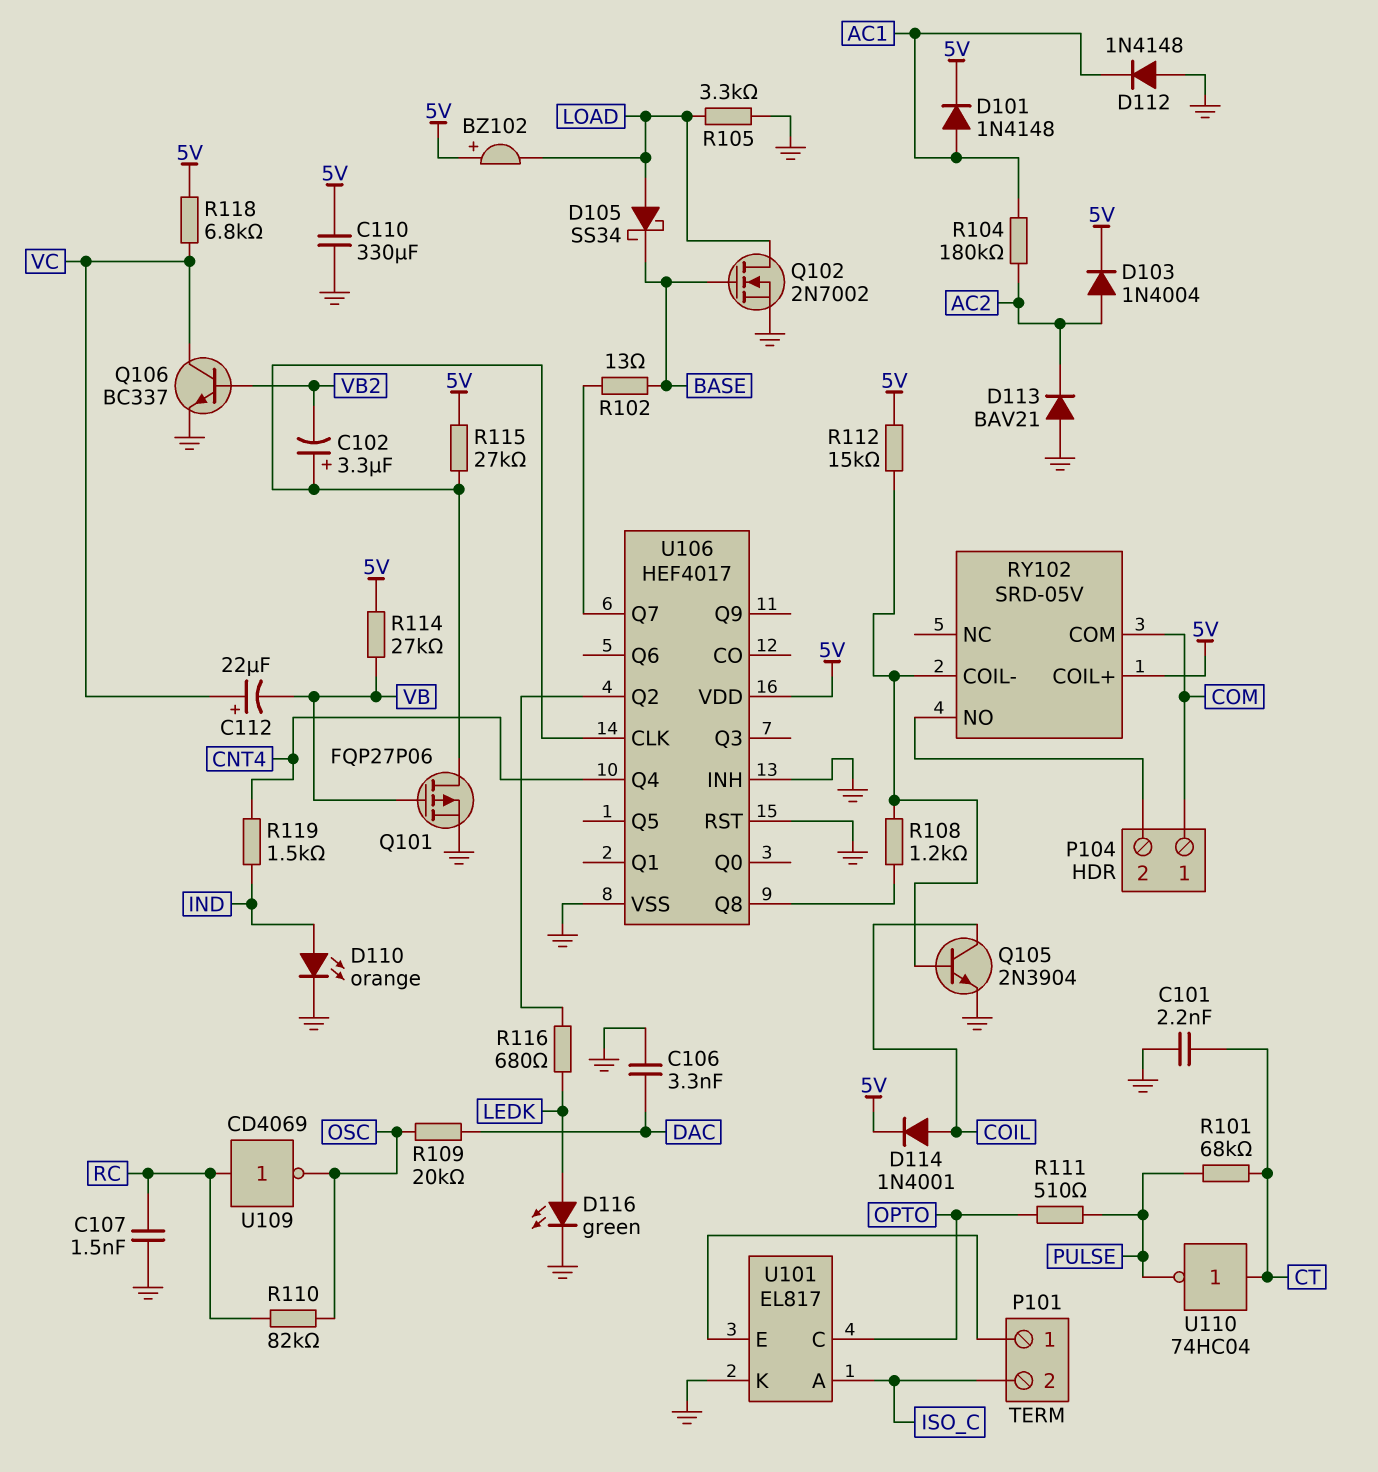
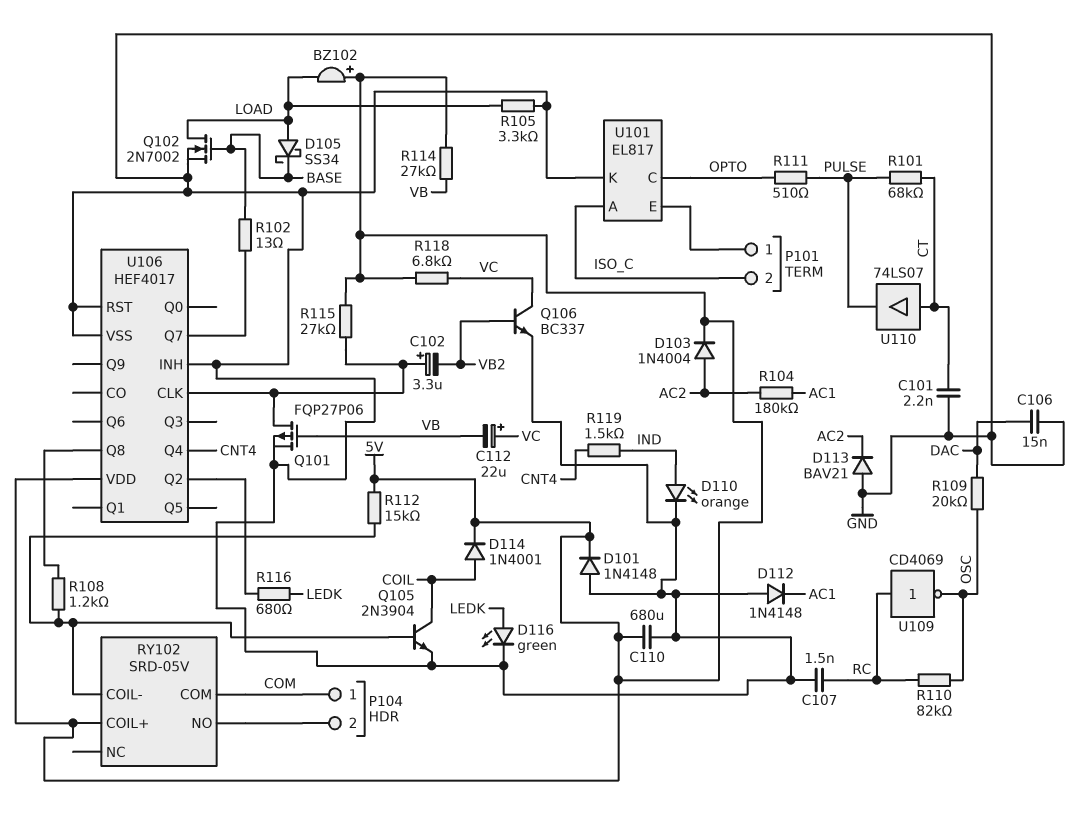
C106: 3.3nF (DAC, GND) -> 15nF (DAC, GND)
C110: 330uF (5V, GND) -> 680uF (5V, GND)
D101: diode 1N4148 (A AC1, K 5V) -> diode 1N4148 (A GND, K 5V)
U110: NOT 74HC04 (in CT, out PULSE) -> buffer 74LS07 (in CT, out PULSE)

